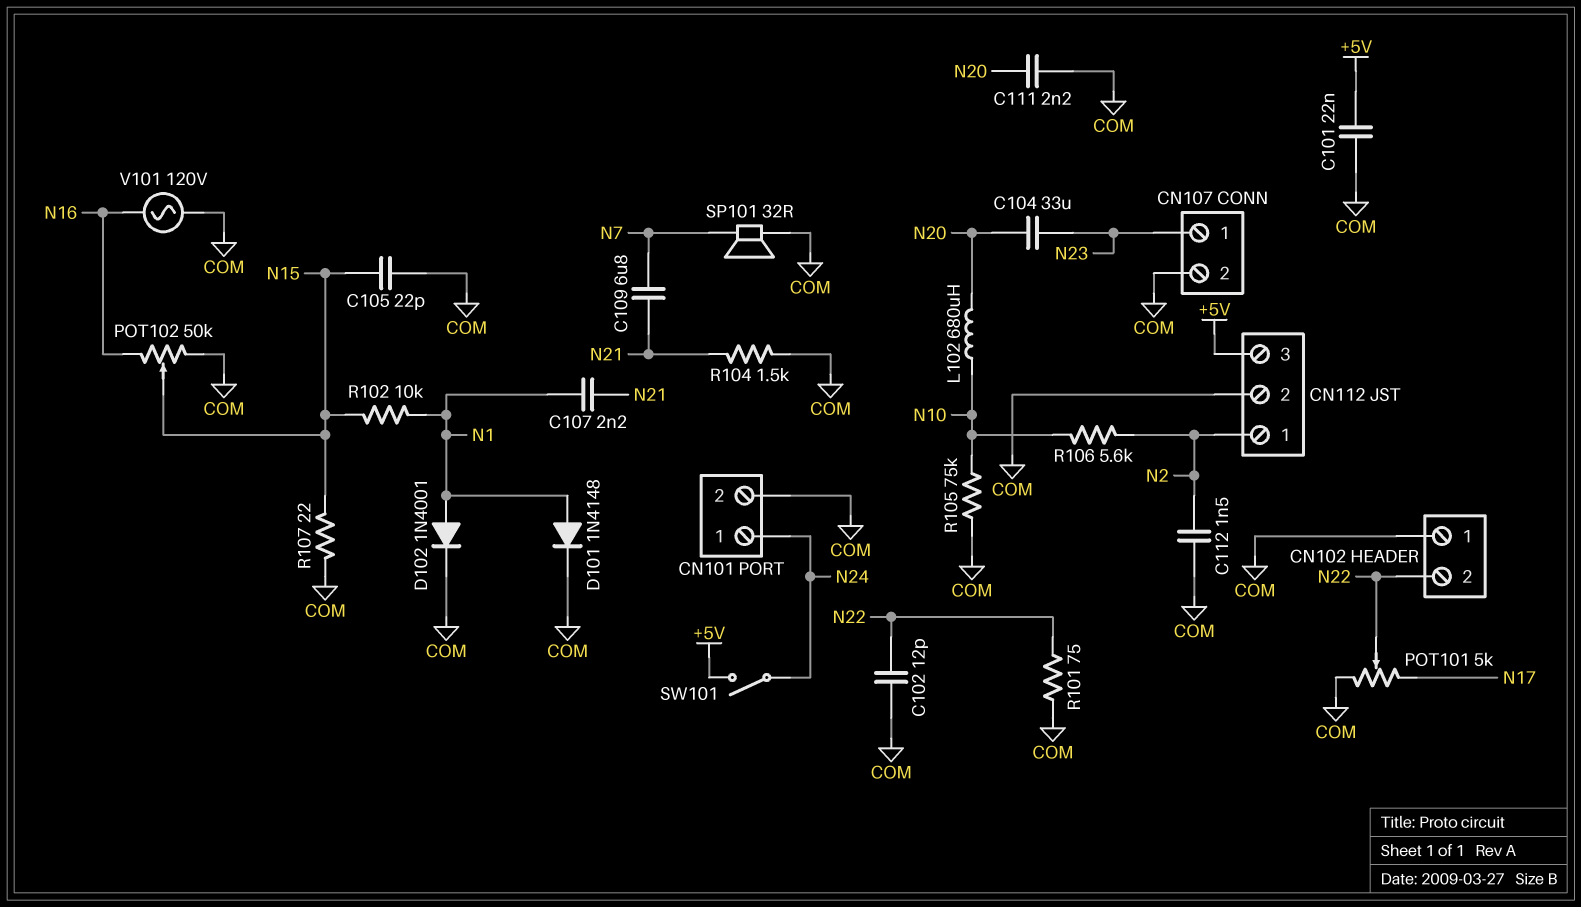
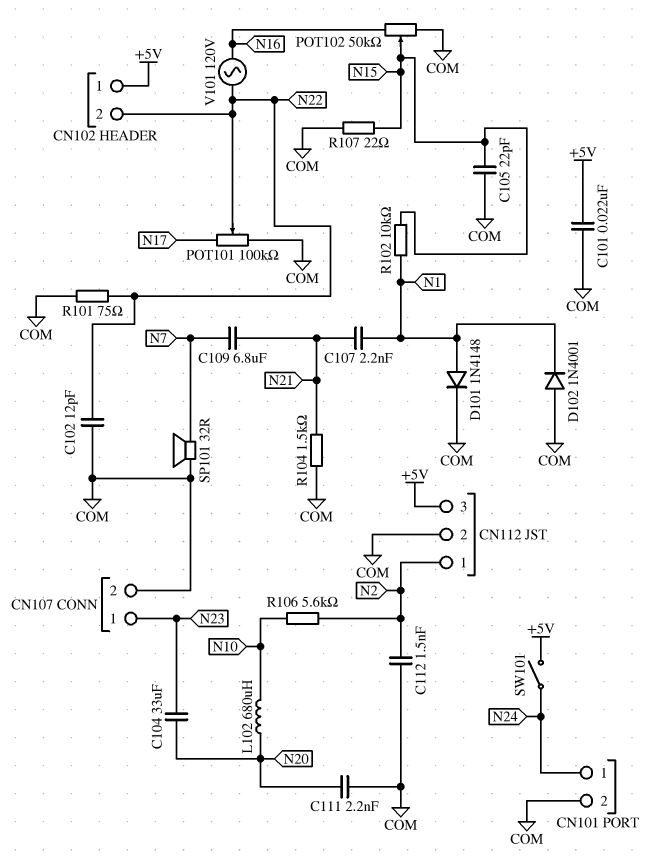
CN102 pin 1: COM -> +5V
D102: diode 1N4001 (A N1, K COM) -> diode 1N4001 (A COM, K N1)
POT101: 5k (COM, N17, wiper N22) -> 100k (COM, N17, wiper N22)
R105: 75k (COM, N10) -> none
V101: AC 120V (COM, N16) -> AC 120V (N16, N22)

